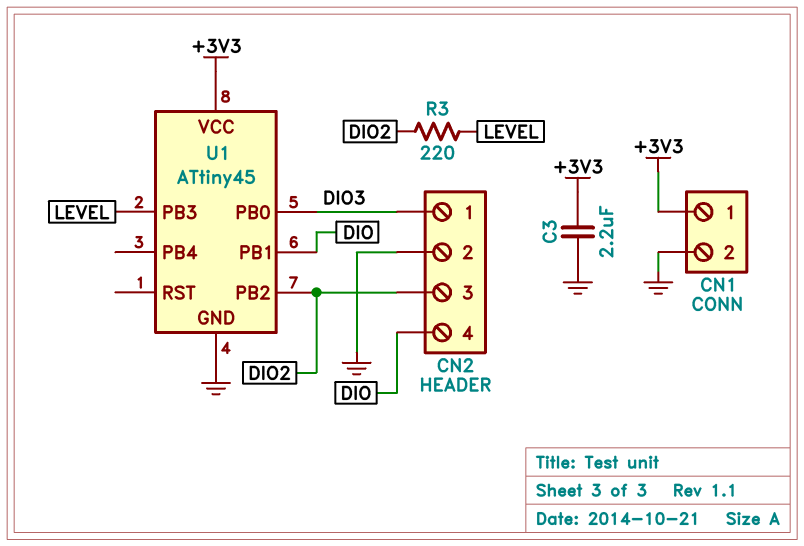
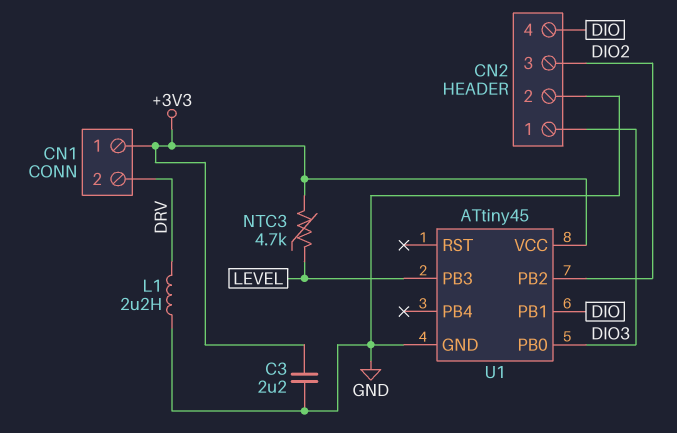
CN1 pin 2: GND -> DRV
L1: none -> 2.2uH (DRV, GND)
NTC3: none -> 4.7k (+3V3, LEVEL)
R3: 220 (DIO2, LEVEL) -> none

